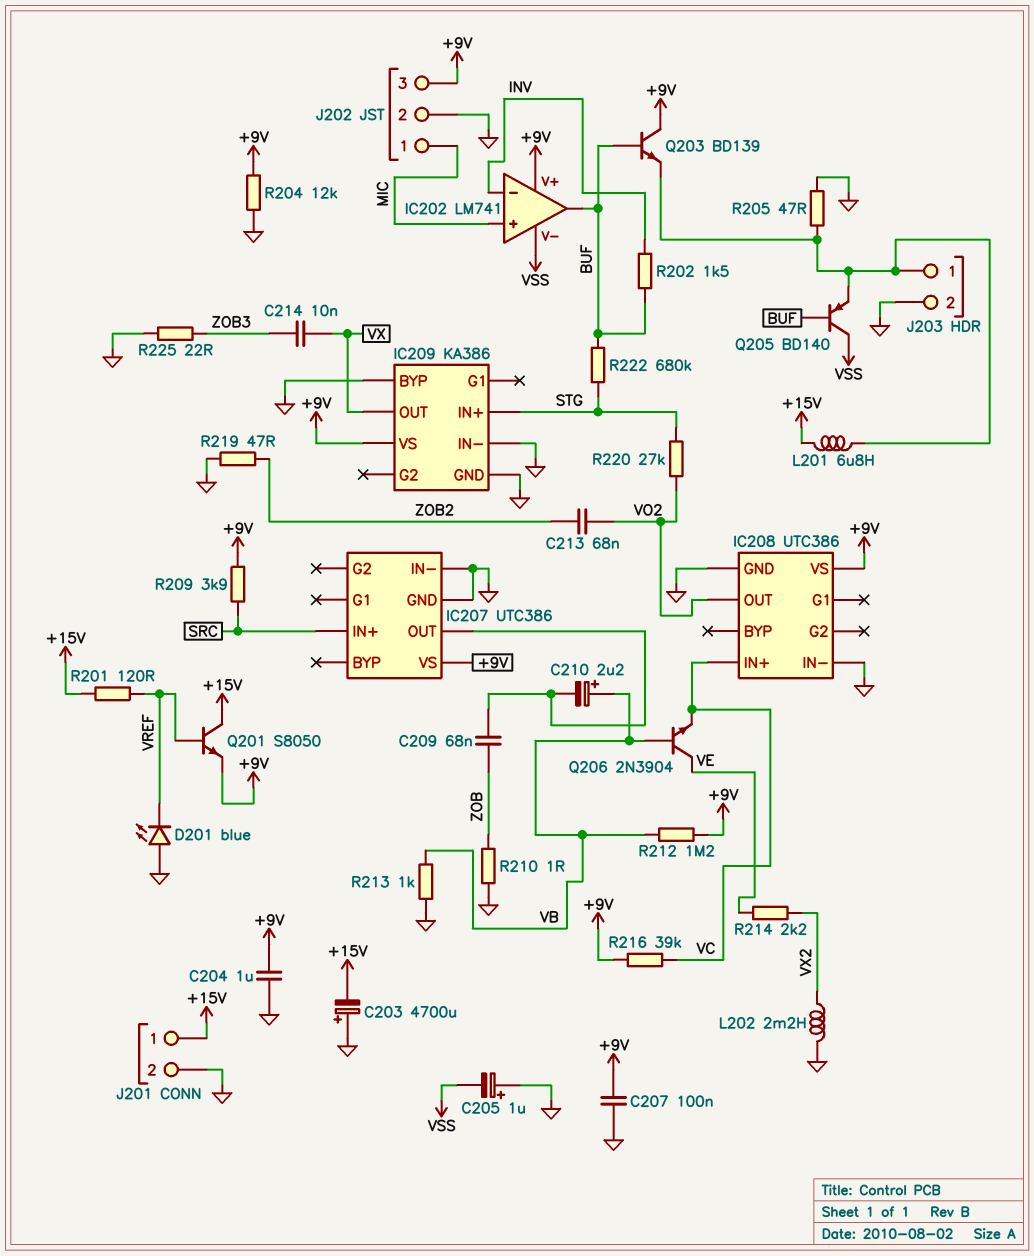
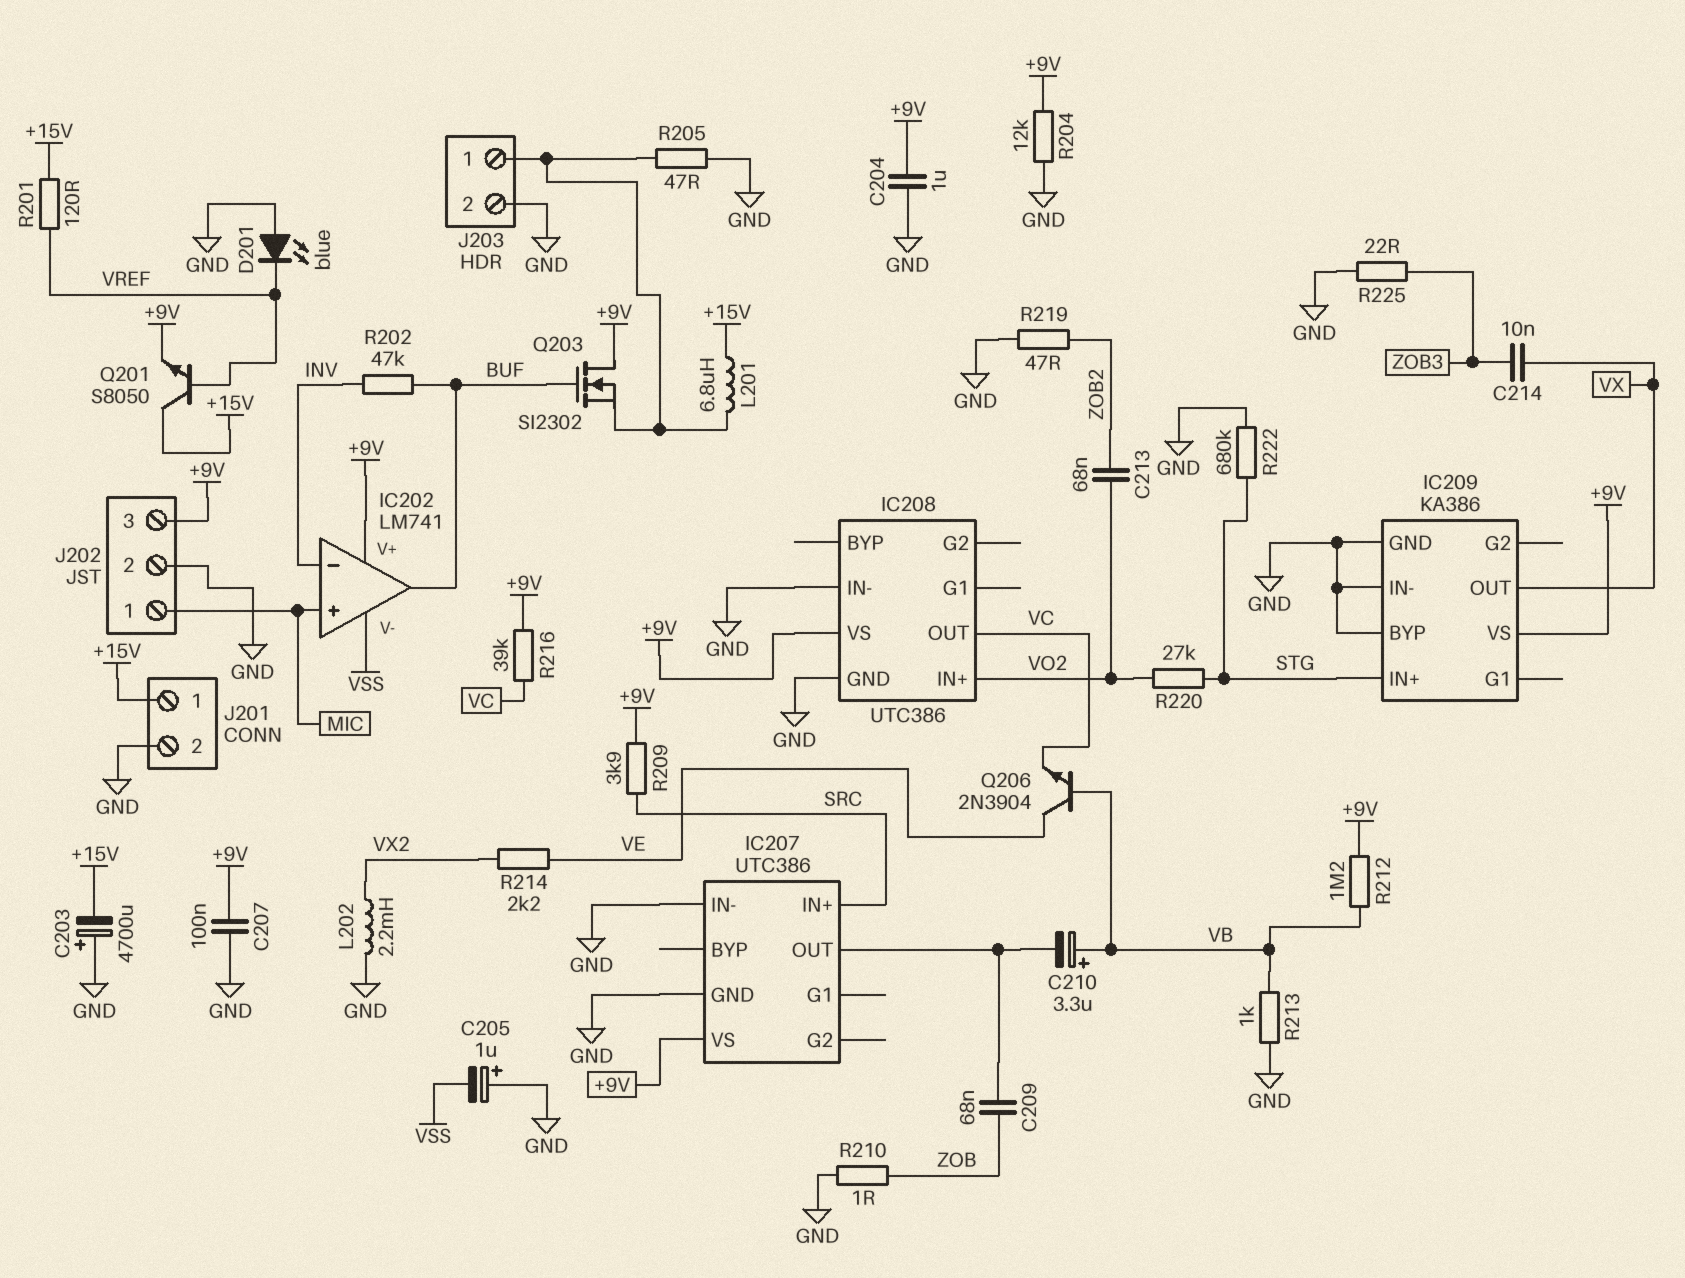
C210: 2.2uF (plus VB, minus IC207/OUT) -> 3.3uF (plus VB, minus IC207/OUT)
IC208 pin IN+: VC -> VO2
IC208 pin OUT: VO2 -> VC
Q203: NPN BD139 (B BUF, C +9V, E J203/1) -> NMOS SI2302 (G BUF, D +9V, S J203/1)
Q205: PNP BD140 (B BUF, C VSS, E J203/1) -> none
R202: 1.5k (BUF, INV) -> 47k (BUF, INV)
R222: 680k (BUF, STG) -> 680k (GND, STG)

